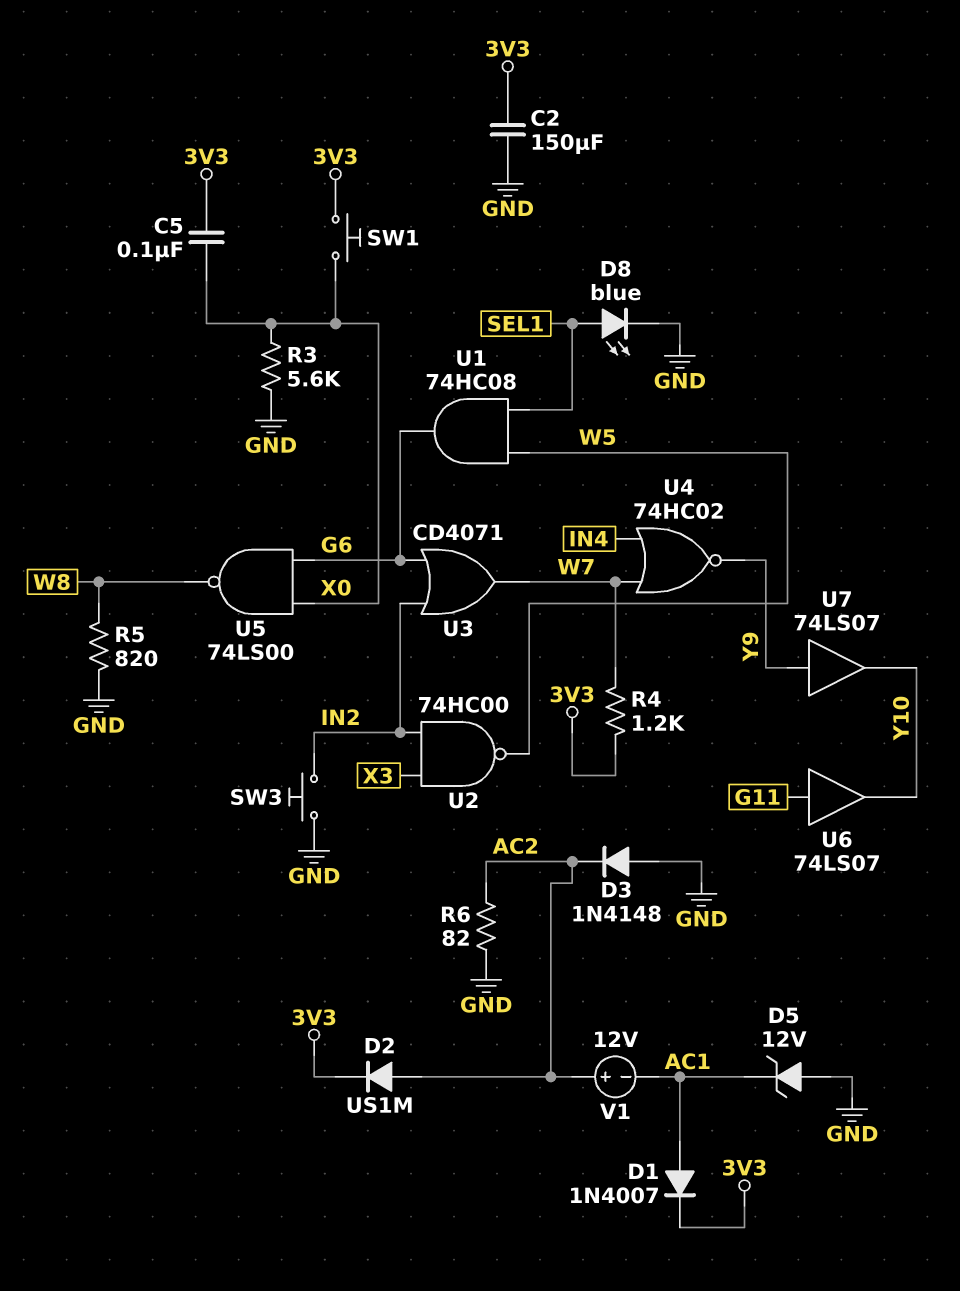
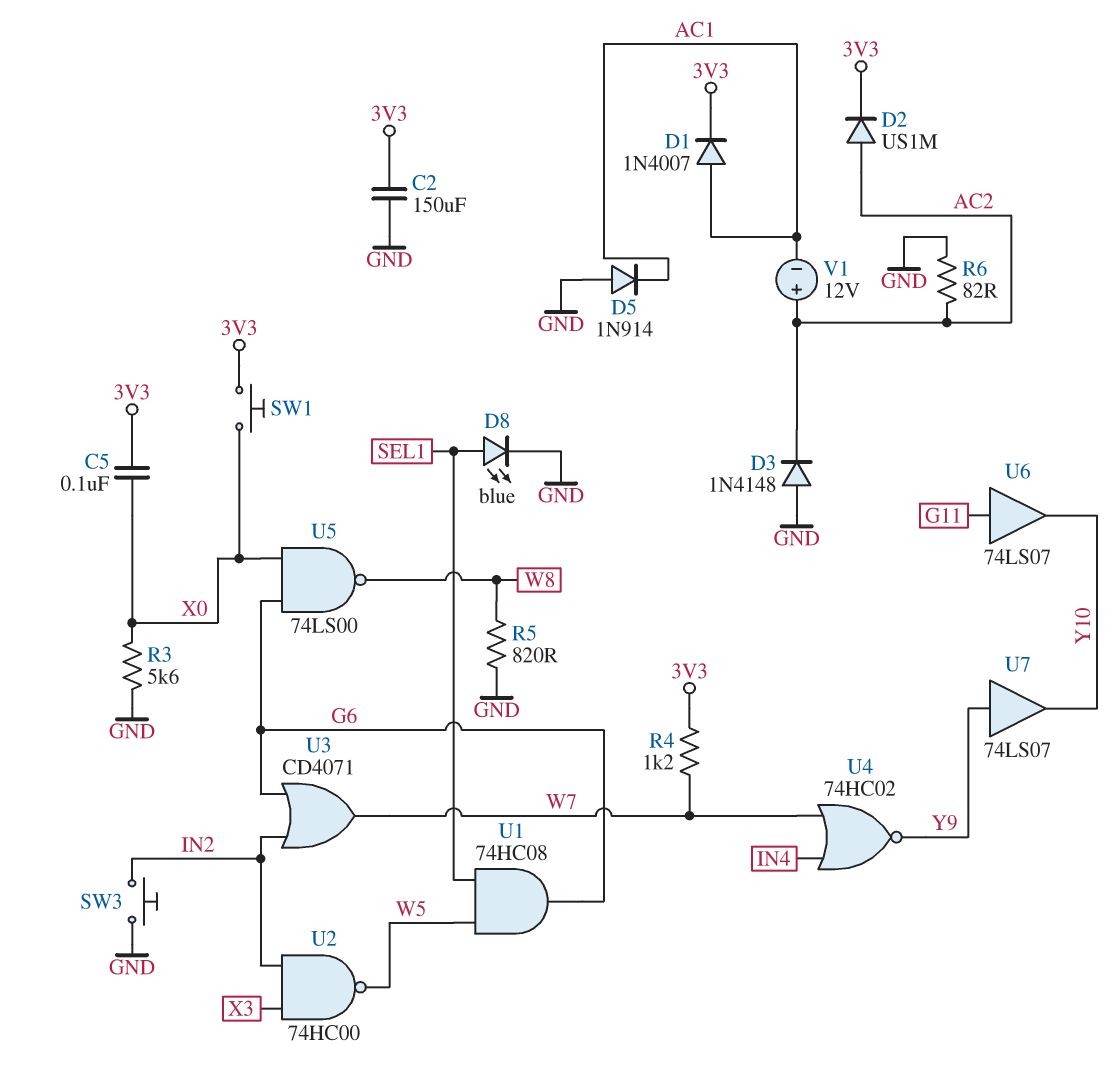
D5: zener 12V (A GND, K AC1) -> diode 1N914 (A GND, K AC1)

